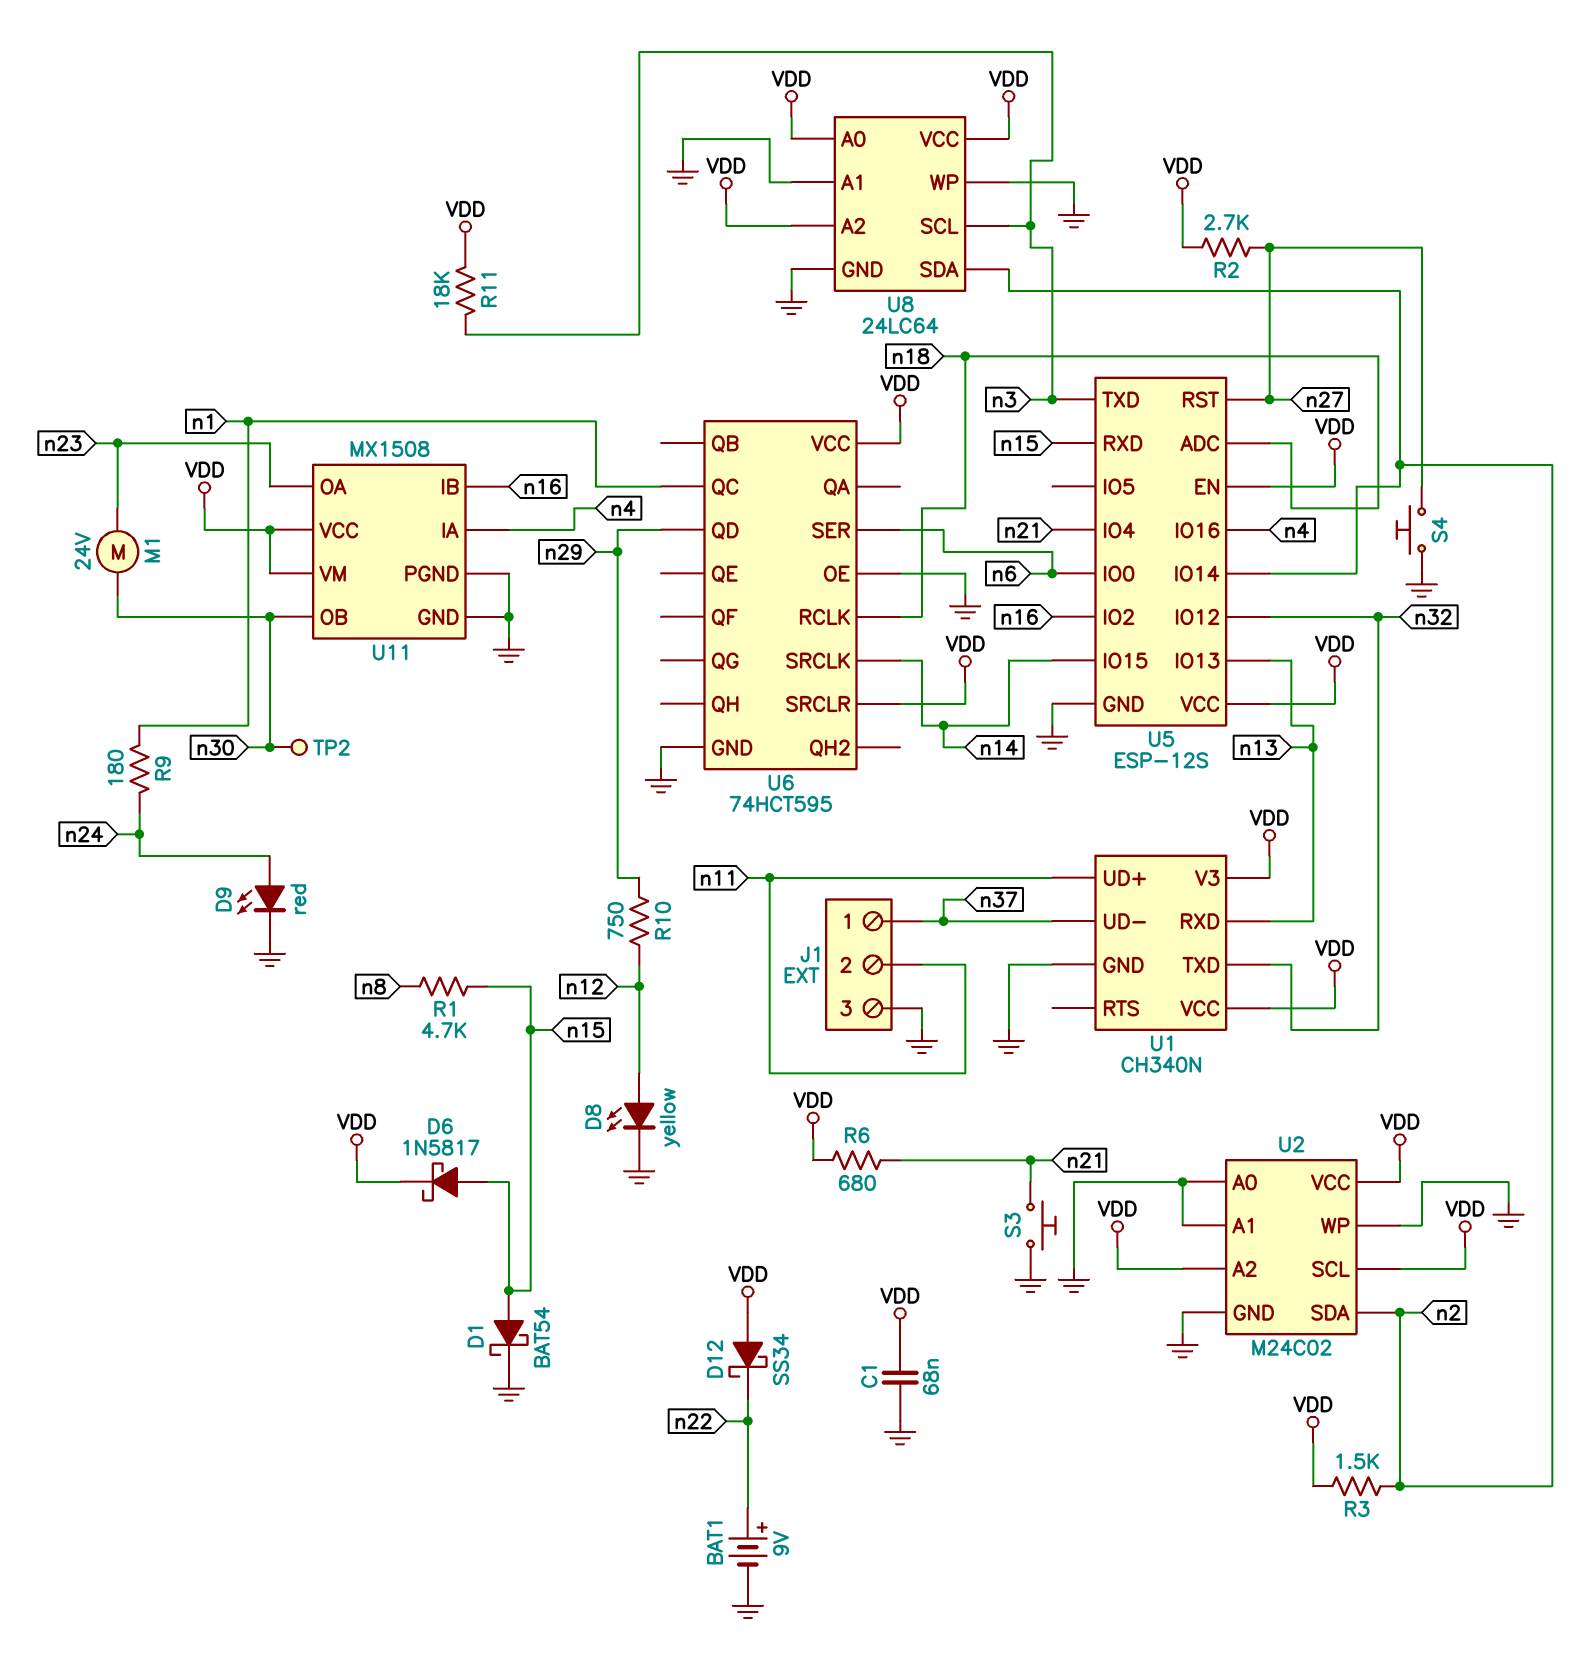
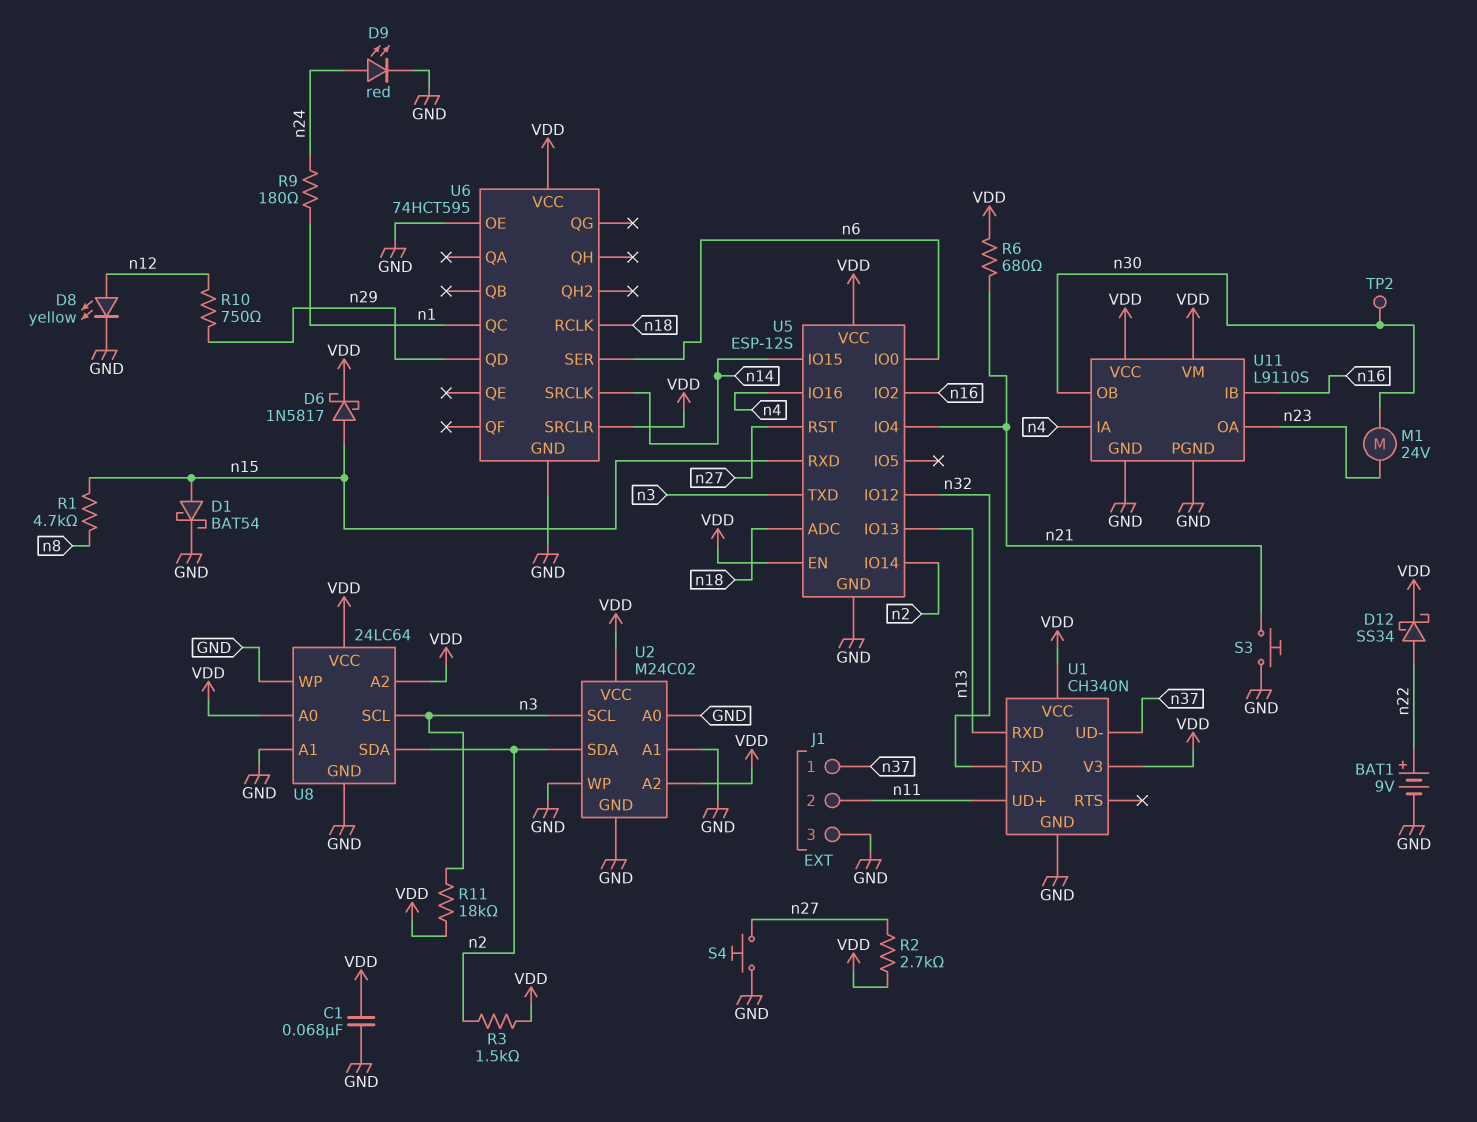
D12: schottky SS34 (A VDD, K n22) -> schottky SS34 (A n22, K VDD)
U2 pin SCL: VDD -> n3
U11: MX1508 -> L9110S

